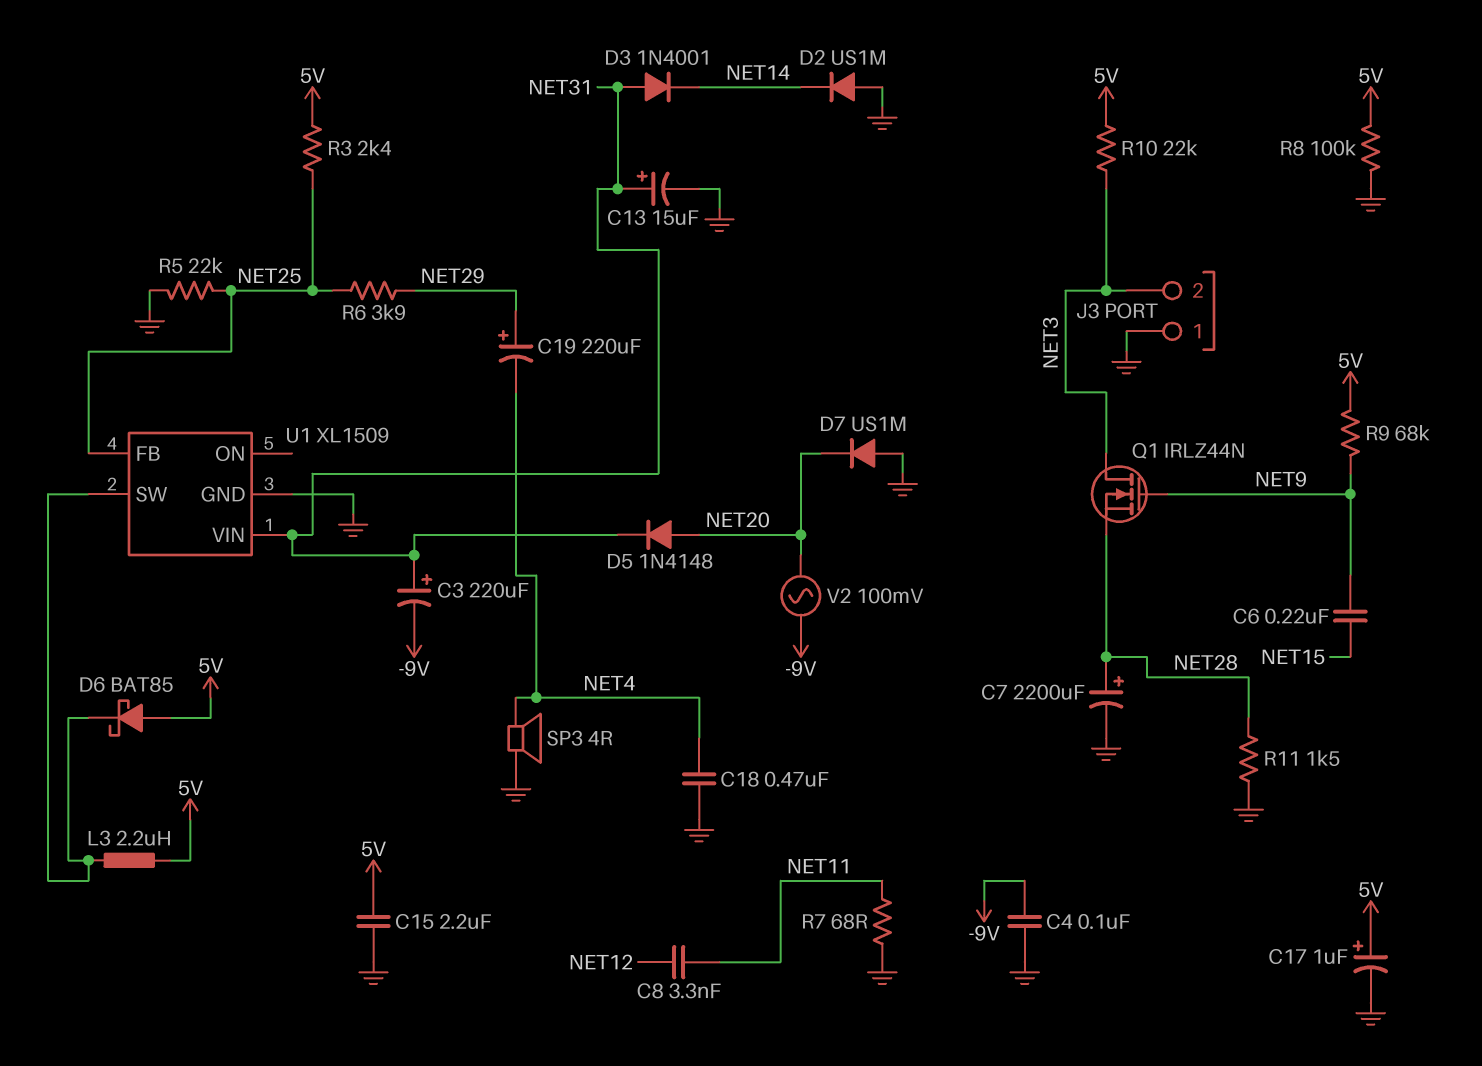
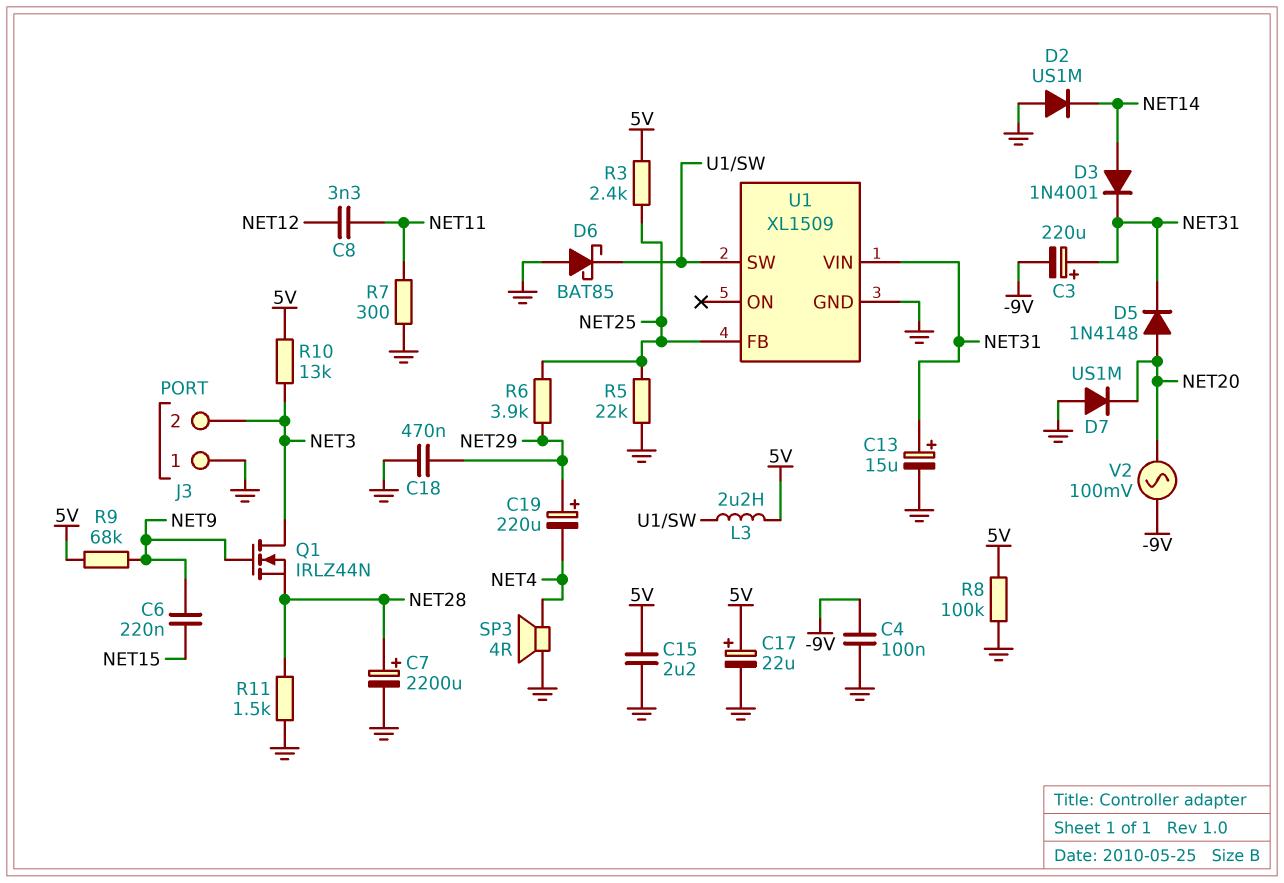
C17: 1uF (plus 5V, minus GND) -> 22uF (plus 5V, minus GND)
C18: 470nF (GND, NET4) -> 470nF (GND, NET29)
D3: diode 1N4001 (A NET31, K NET14) -> diode 1N4001 (A NET14, K NET31)
D6: schottky BAT85 (A 5V, K U1/SW) -> schottky BAT85 (A GND, K U1/SW)
R7: 68 (GND, NET11) -> 300 (GND, NET11)
R10: 22k (5V, NET3) -> 13k (5V, NET3)

